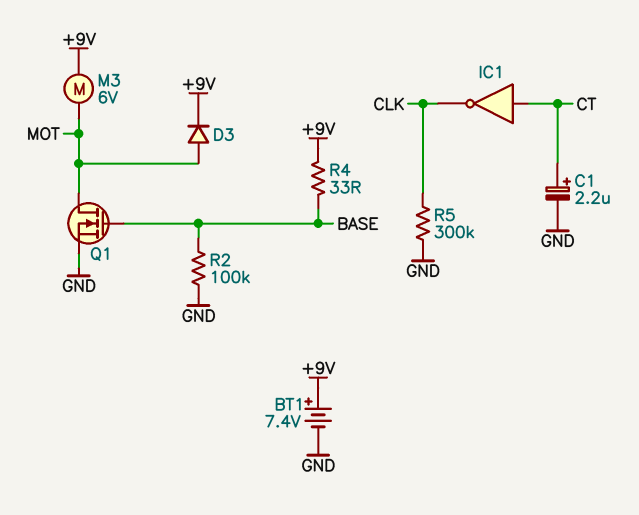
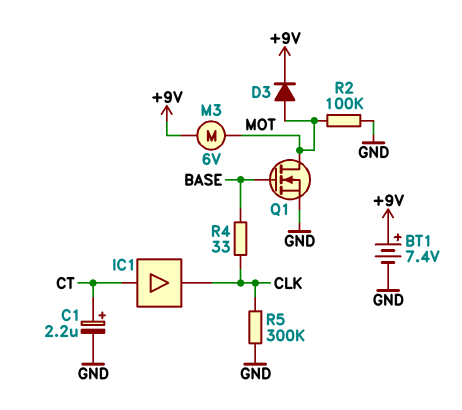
IC1: NOT (in CT, out CLK) -> buffer (in CT, out CLK)
R2: 100k (BASE, GND) -> 100k (GND, MOT)
R4: 33 (+9V, BASE) -> 33 (BASE, CLK)

